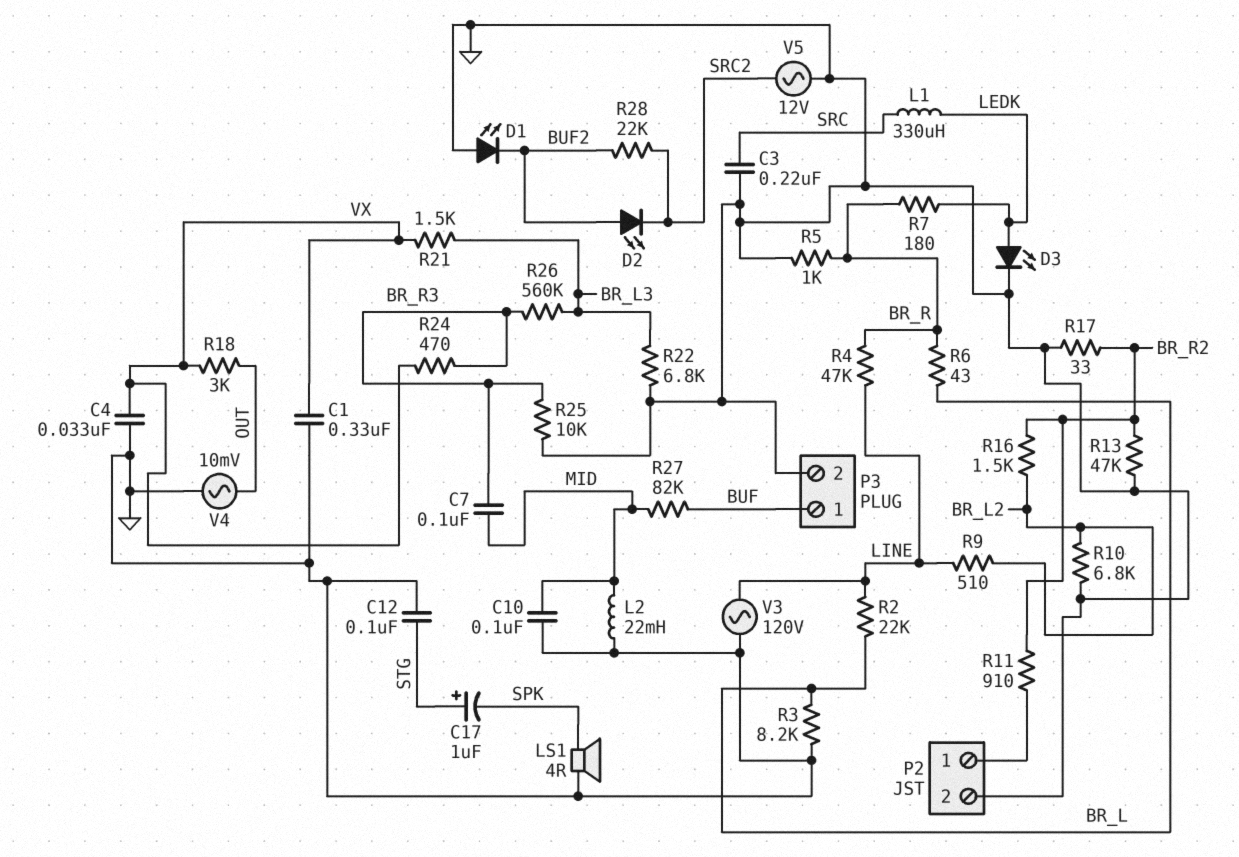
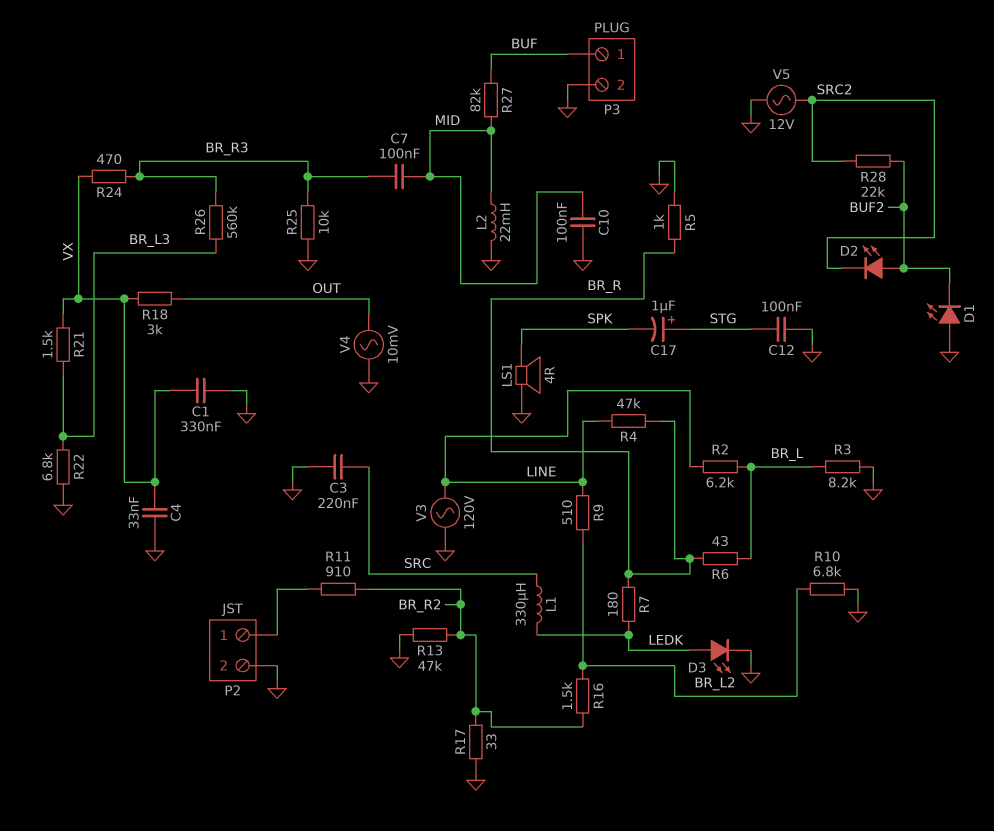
R2: 22k (BR_L, LINE) -> 6.2k (BR_L, LINE)

